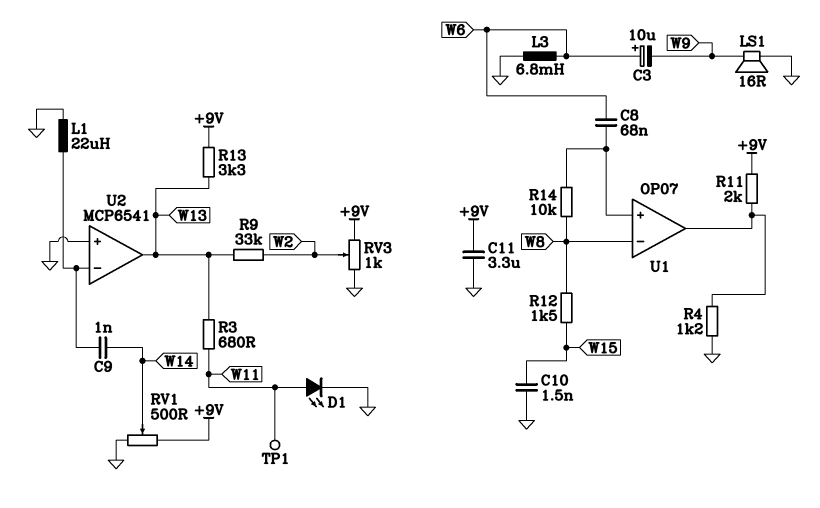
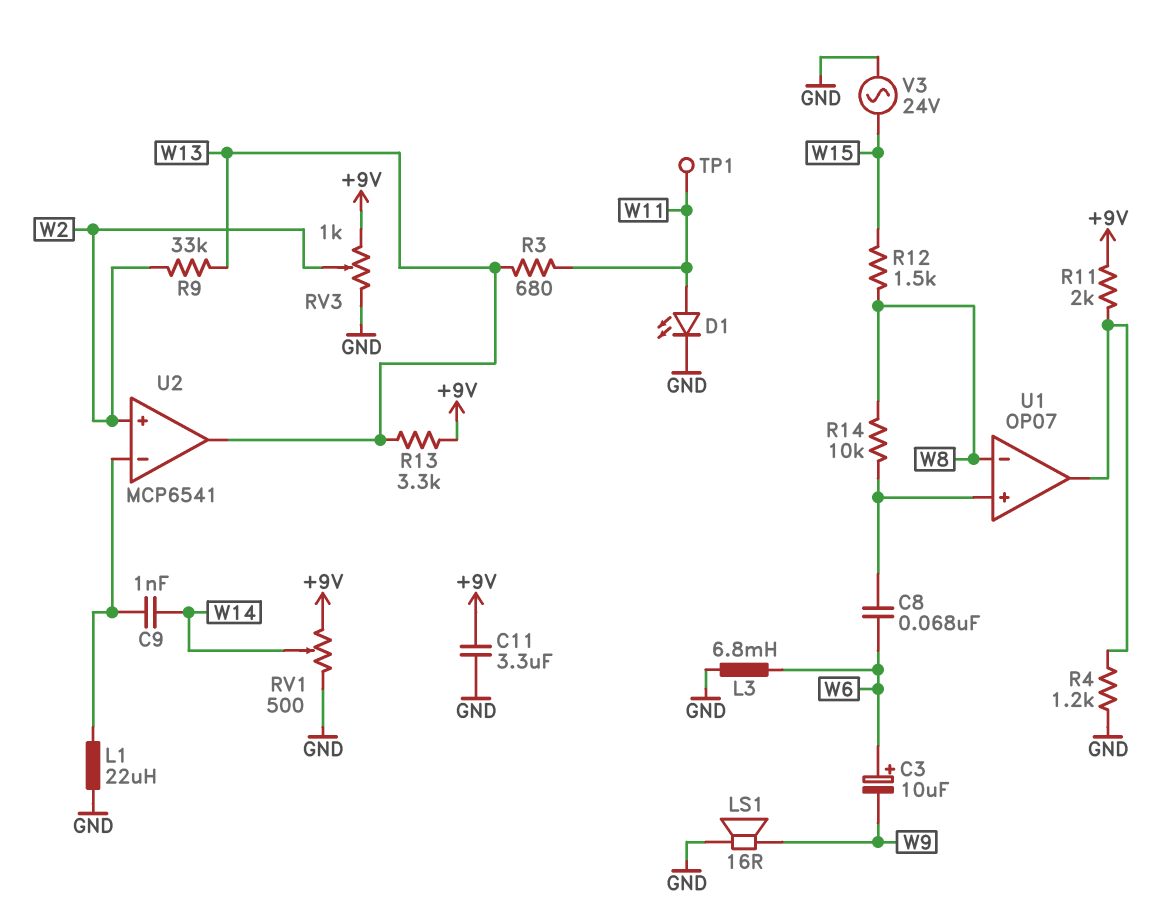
C10: 1.5nF (GND, W15) -> none
U2 pin in+: GND -> W2
V3: none -> AC 24V (GND, W15)

